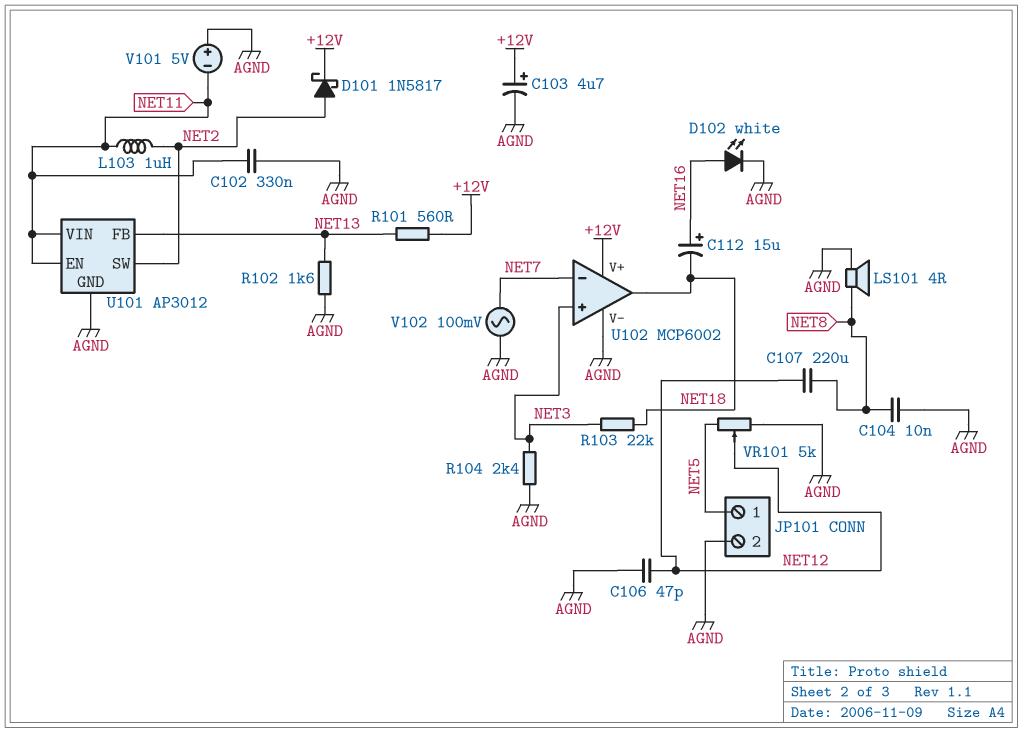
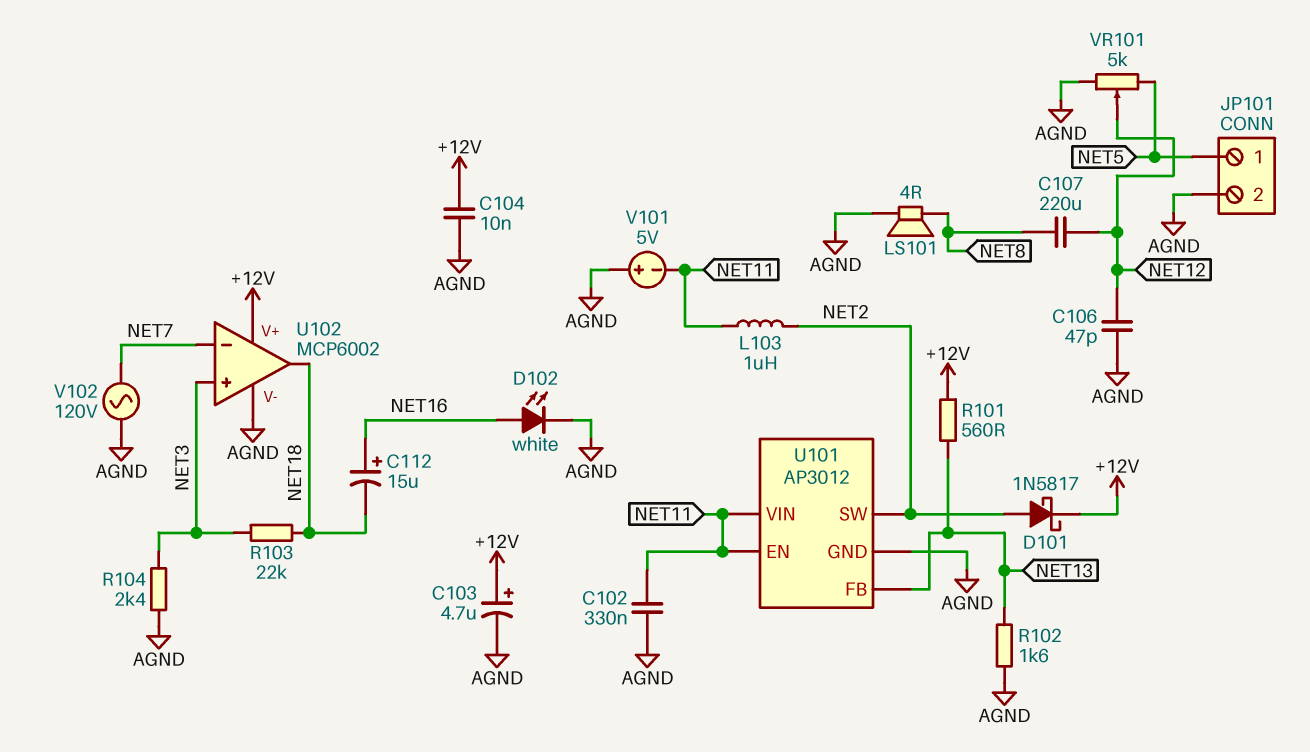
C104: 10nF (AGND, NET8) -> 10nF (+12V, AGND)
V102: AC 100mV (AGND, NET7) -> AC 120V (AGND, NET7)

